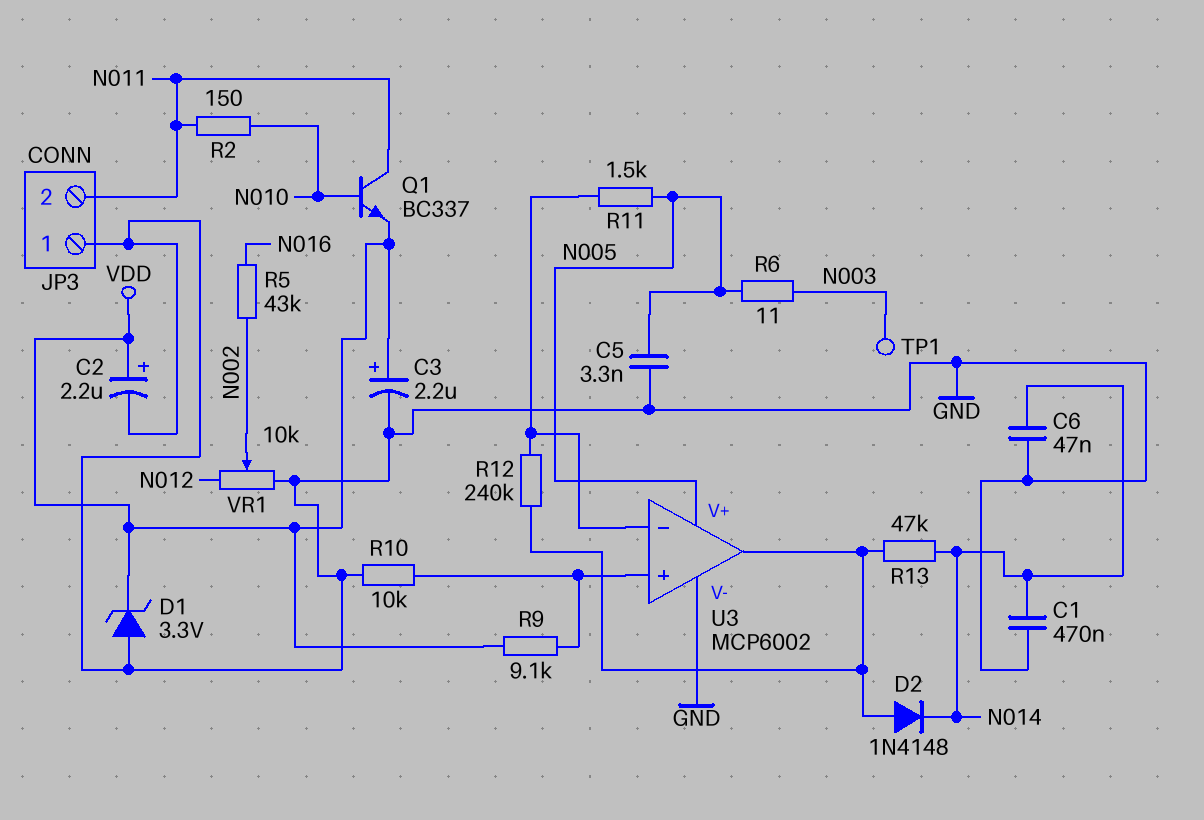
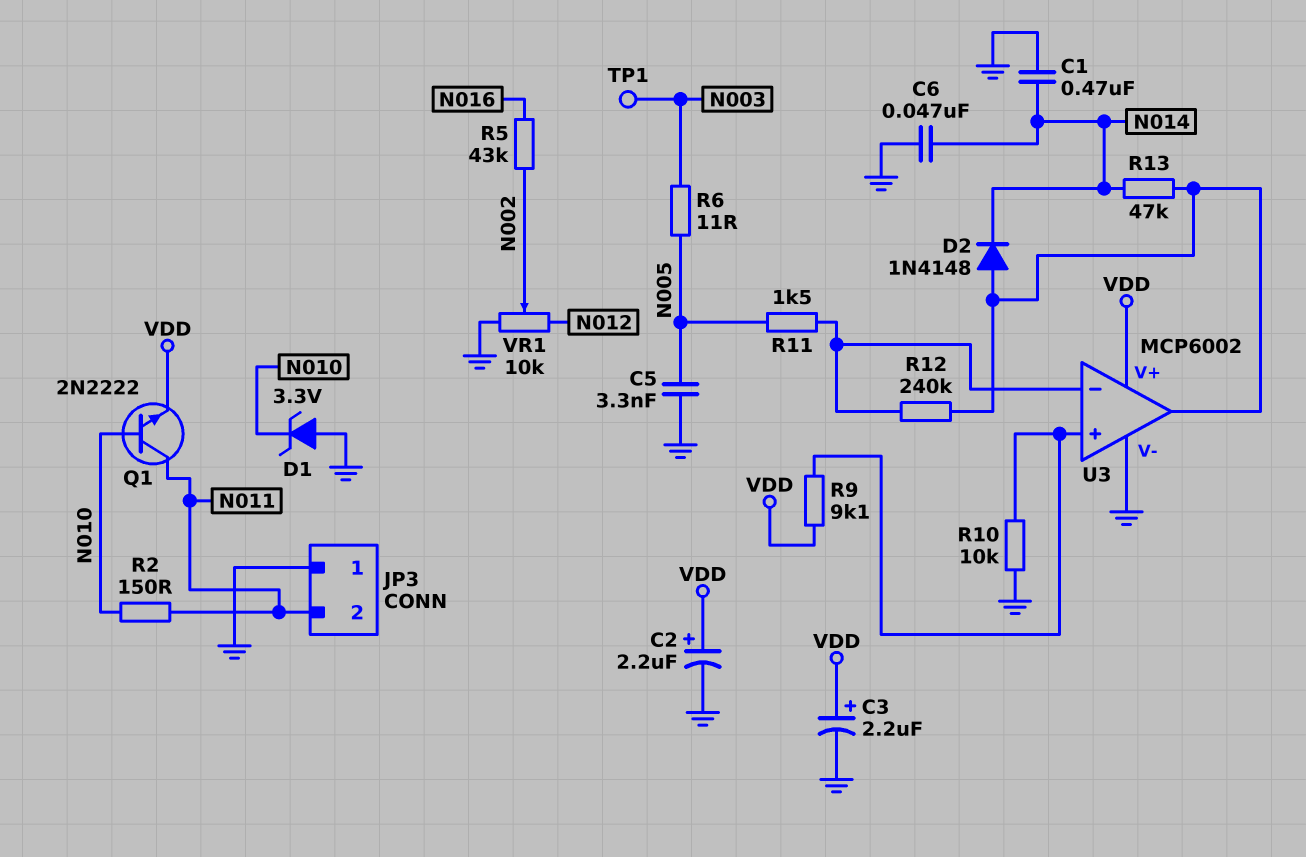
D1: zener 3.3V (A GND, K VDD) -> zener 3.3V (A GND, K N010)
Q1: NPN BC337 (B N010, C N011, E VDD) -> NPN 2N2222 (B N010, C N011, E VDD)
U3 pin V+: N005 -> VDD

